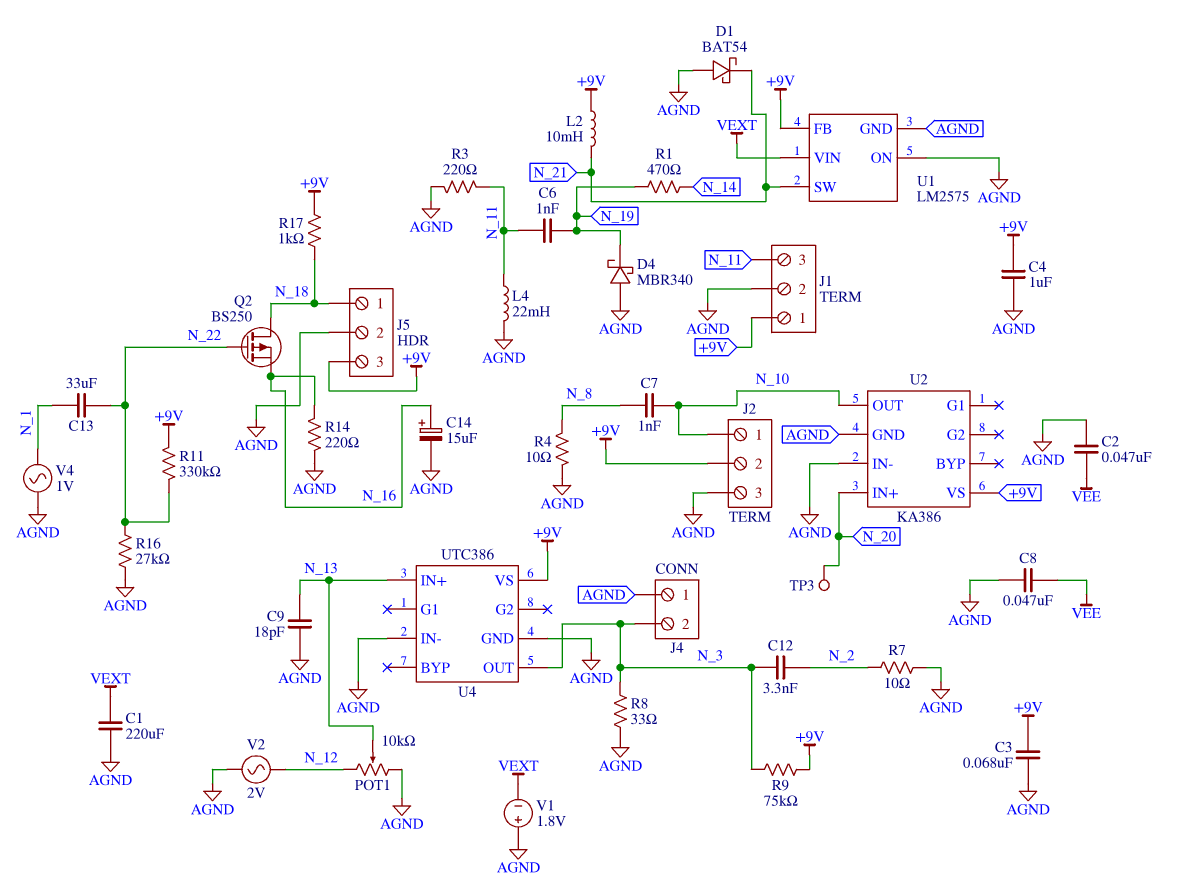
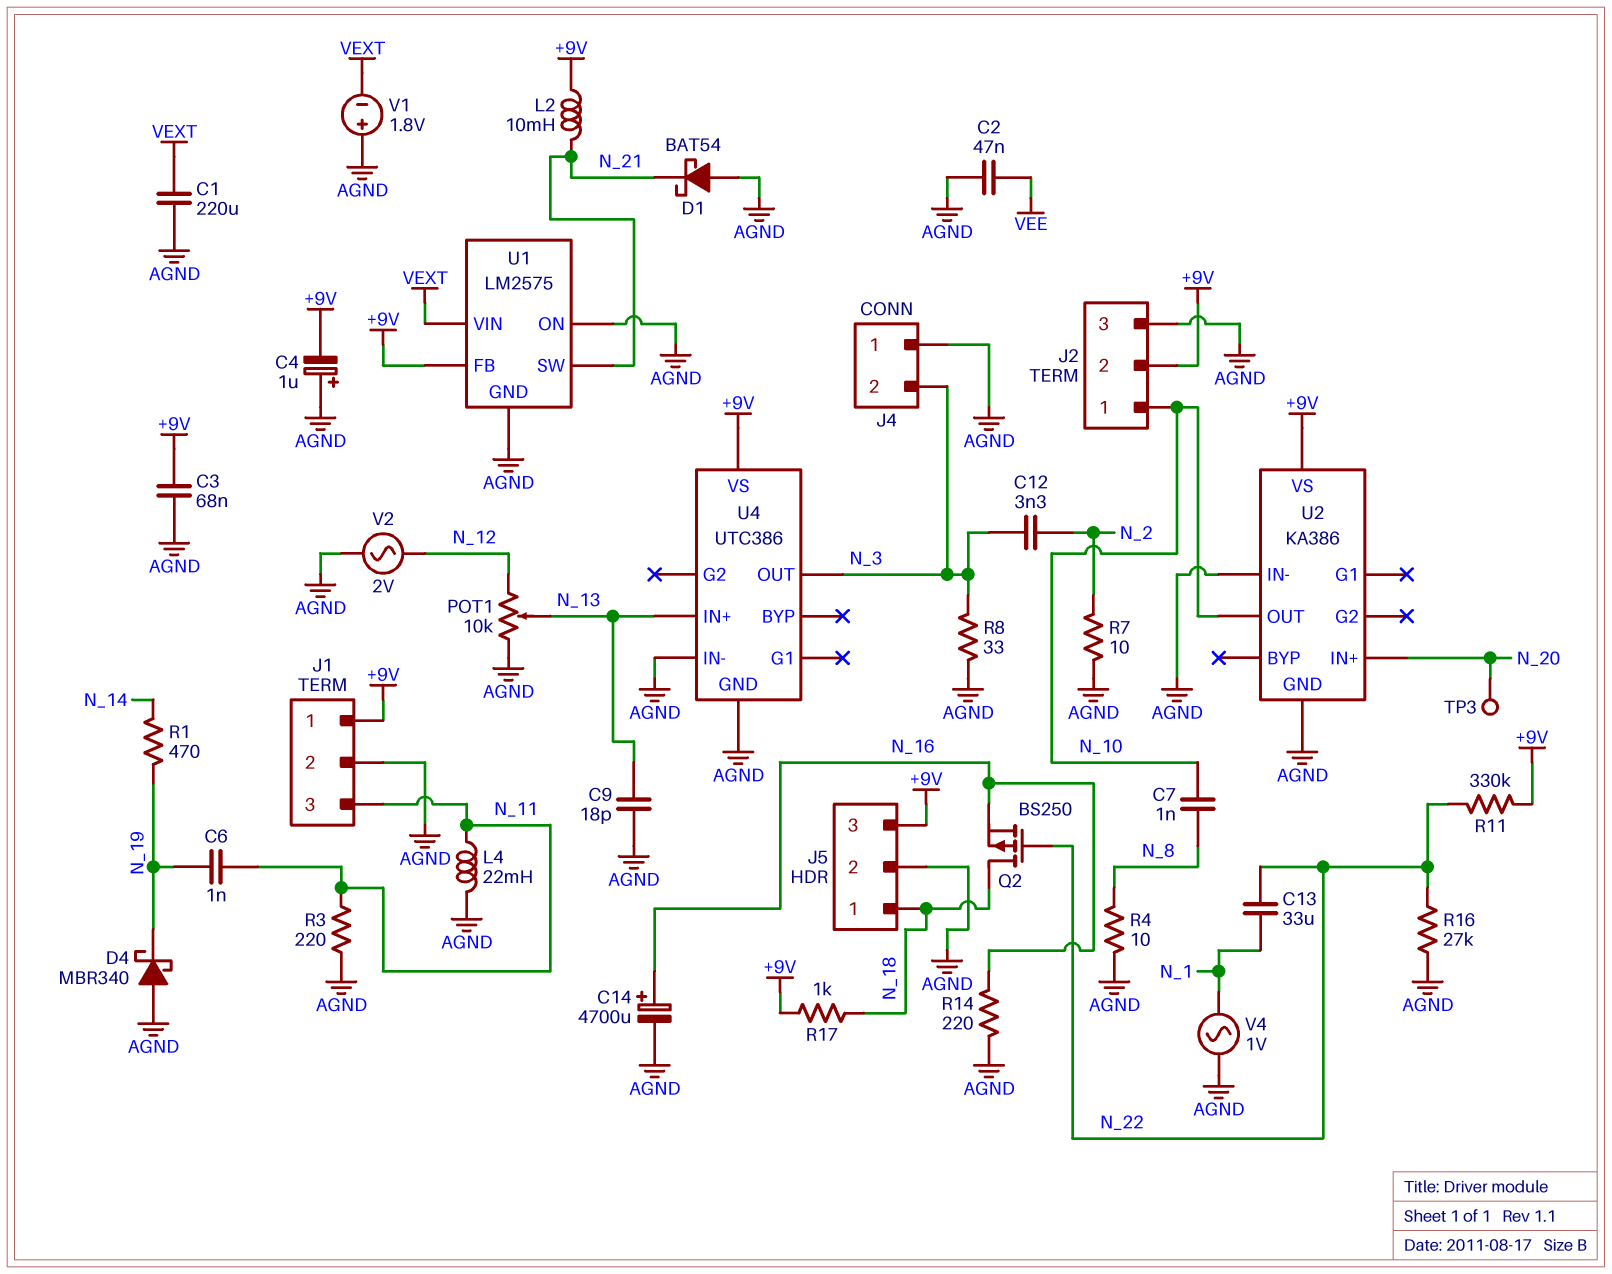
C4: 1uF (+9V, AGND) -> 1uF (plus AGND, minus +9V)
C8: 47nF (AGND, VEE) -> none
C14: 15uF (plus N_16, minus AGND) -> 4700uF (plus N_16, minus AGND)
R9: 75k (+9V, N_3) -> none

